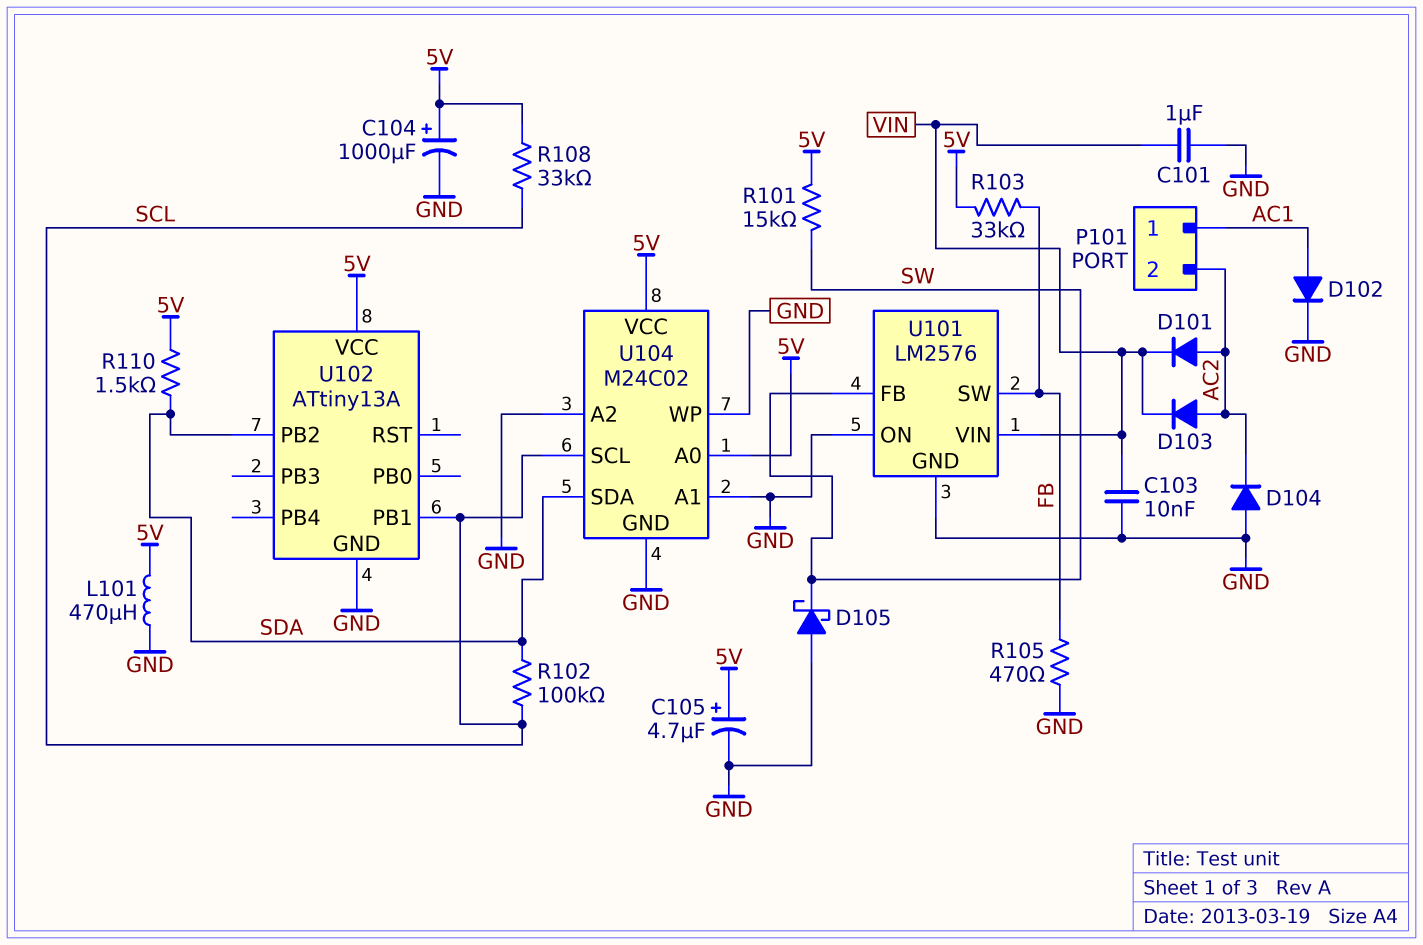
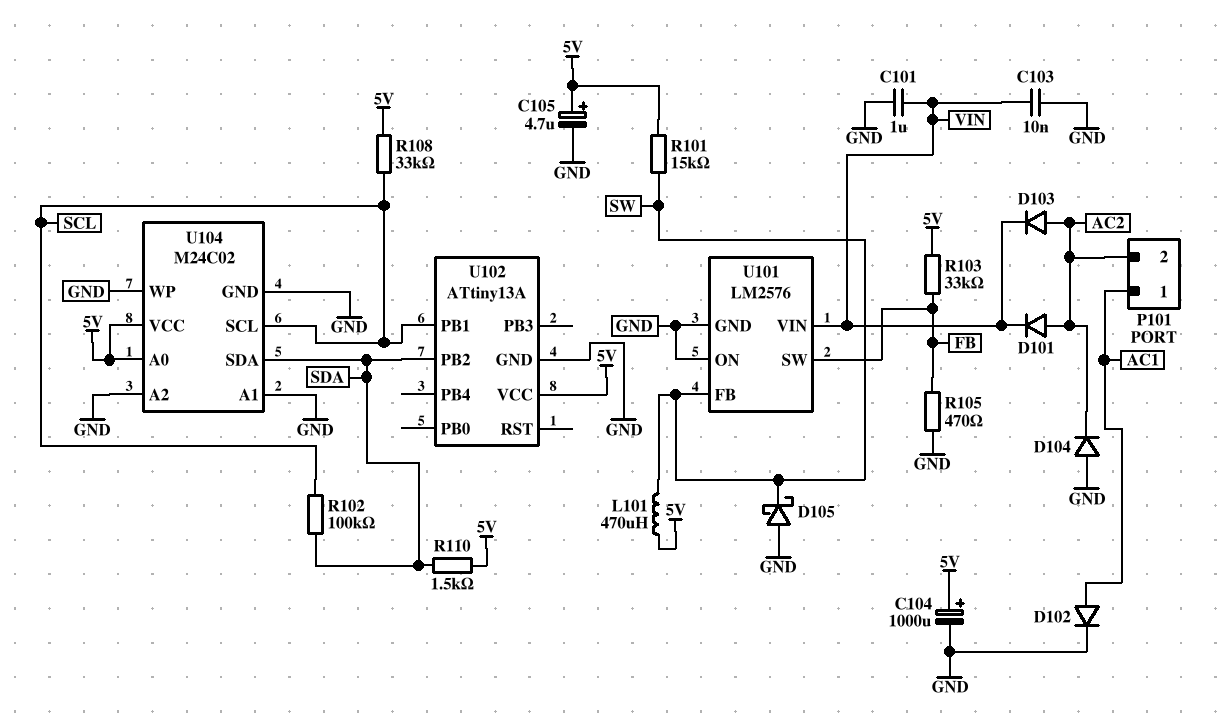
L101: 470uH (5V, GND) -> 470uH (5V, SW)

